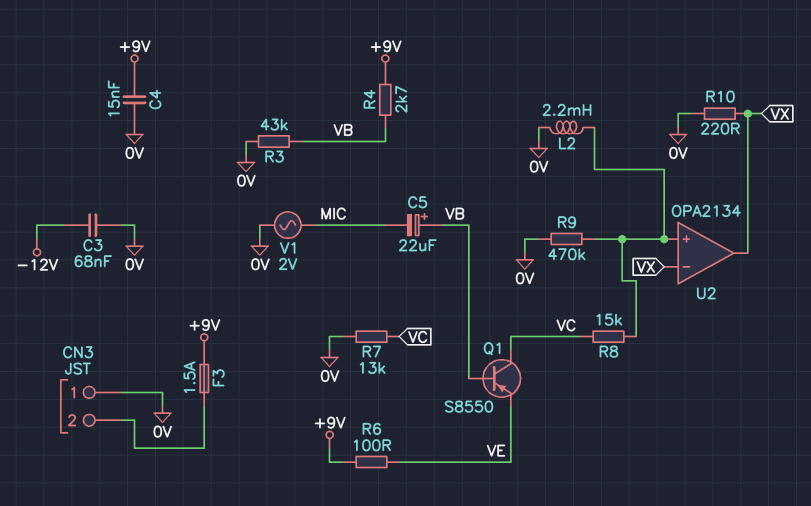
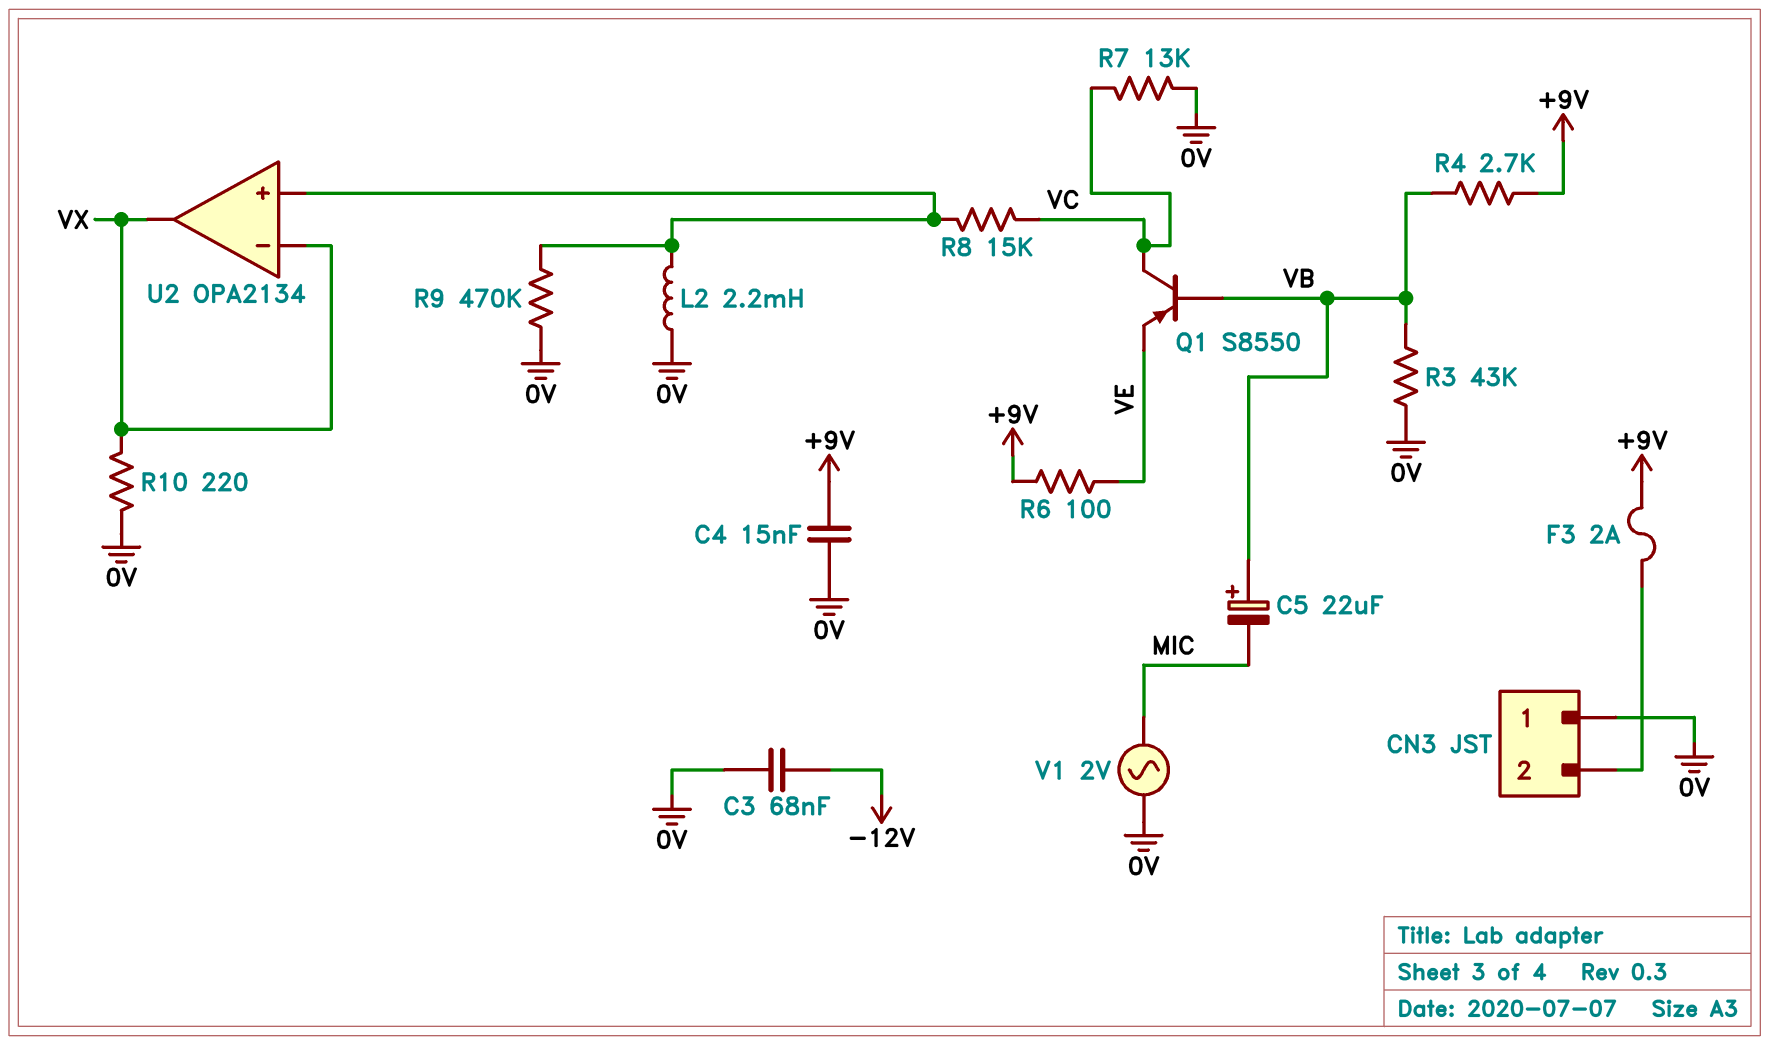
F3: 1.5A (+9V, CN3/2) -> 2A (+9V, CN3/2)

